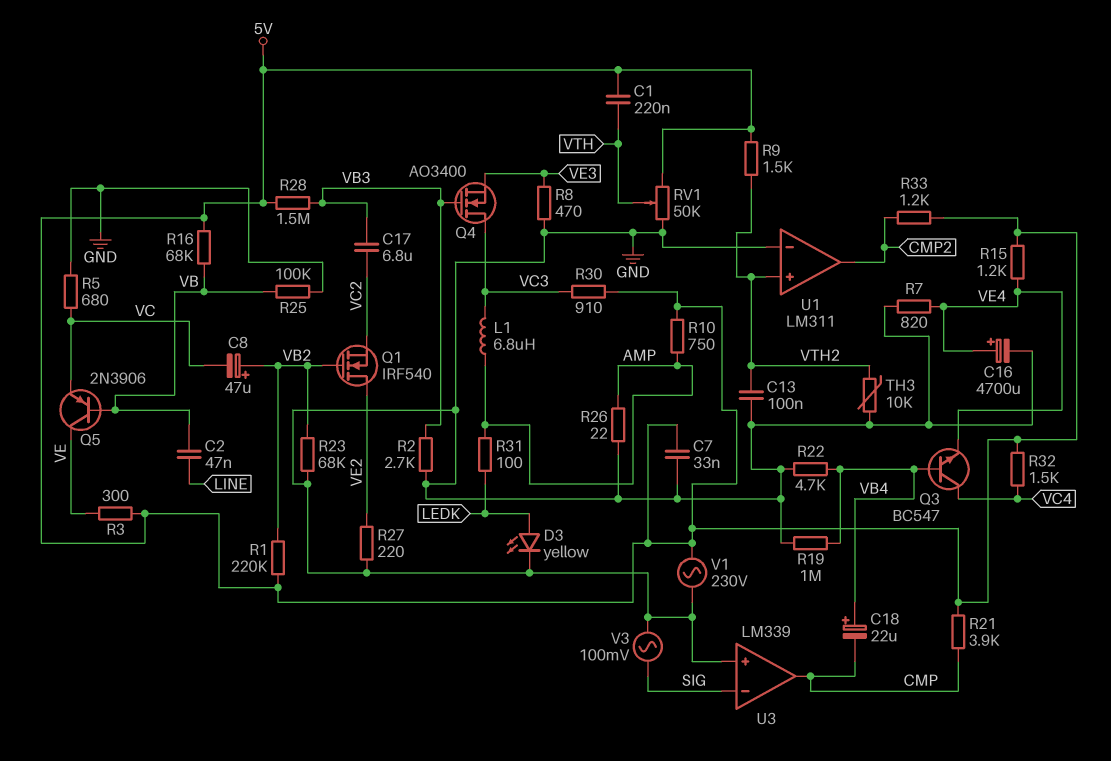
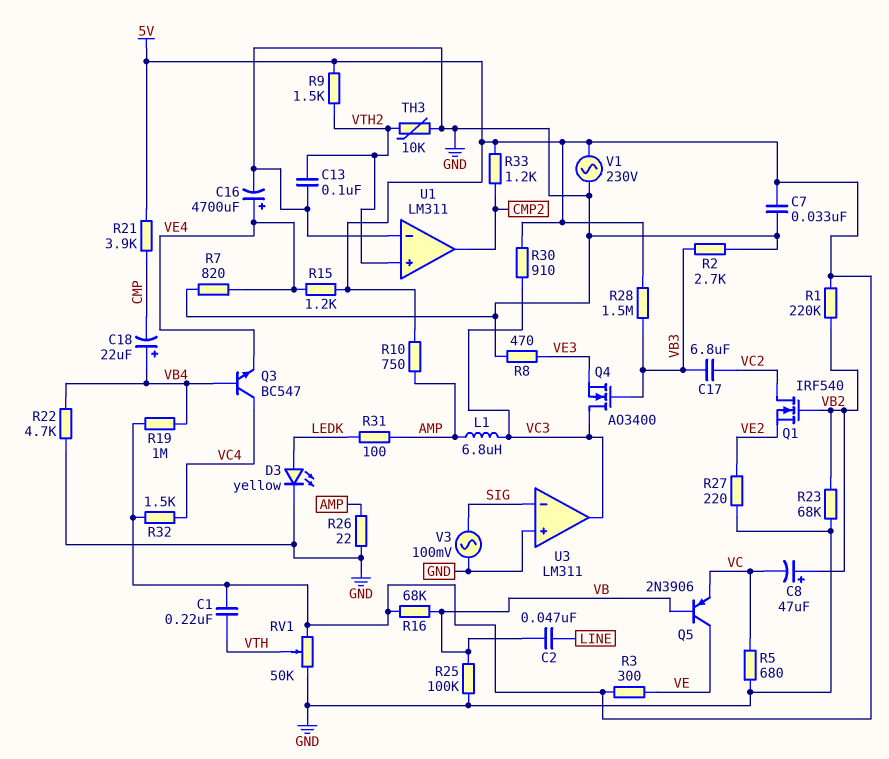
Q1: NMOS IRF540 (G VB2, D VE2, S VC2) -> NMOS IRF540 (G VB2, D VC2, S VE2)
R19: 1M (GND, VB4) -> 1M (5V, VB4)
U3: LM339 -> LM311
U3 pin out: CMP -> VC3

